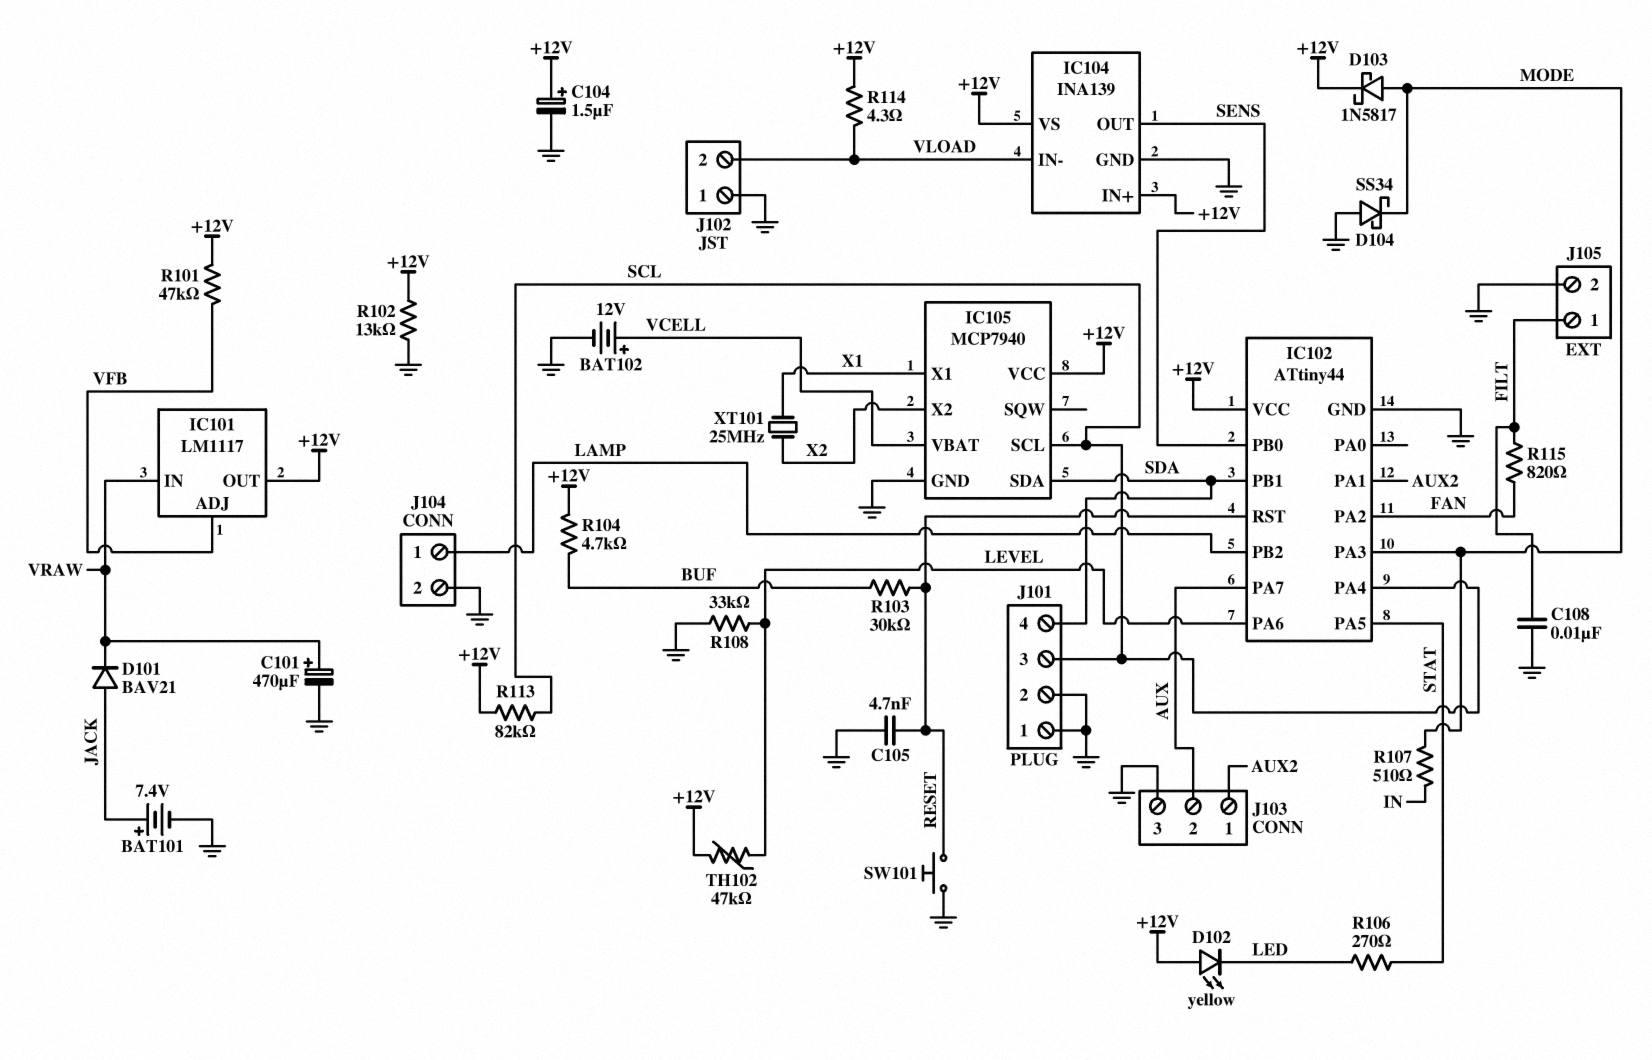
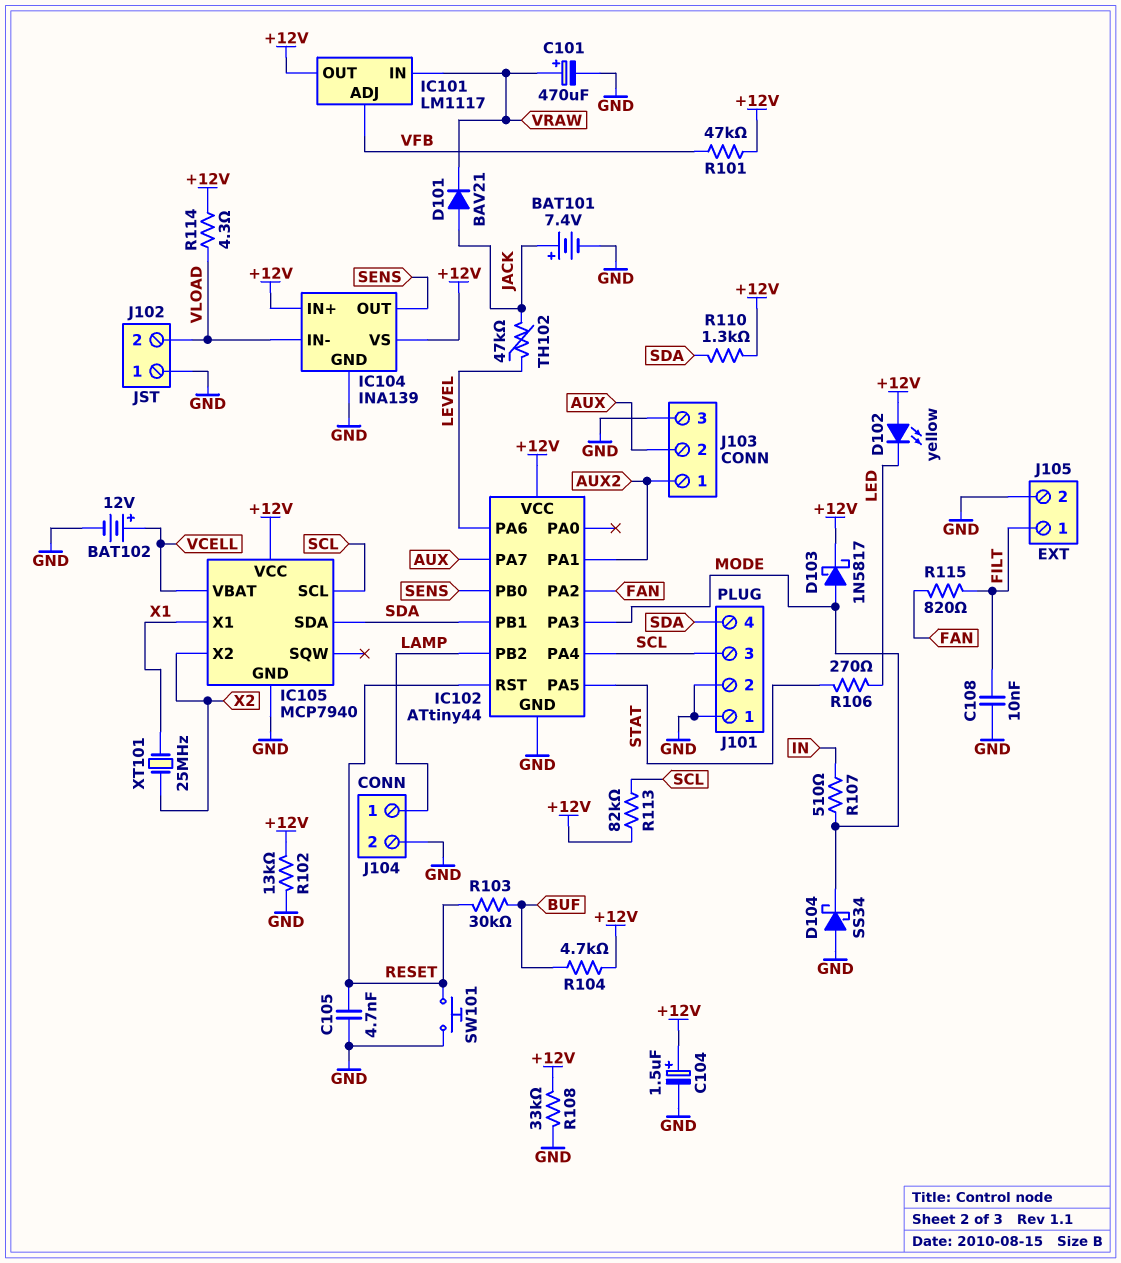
R108: 33k (GND, LEVEL) -> 33k (+12V, GND)
R110: none -> 1.3k (+12V, SDA)
TH102: 47k (+12V, LEVEL) -> 47k (JACK, LEVEL)

